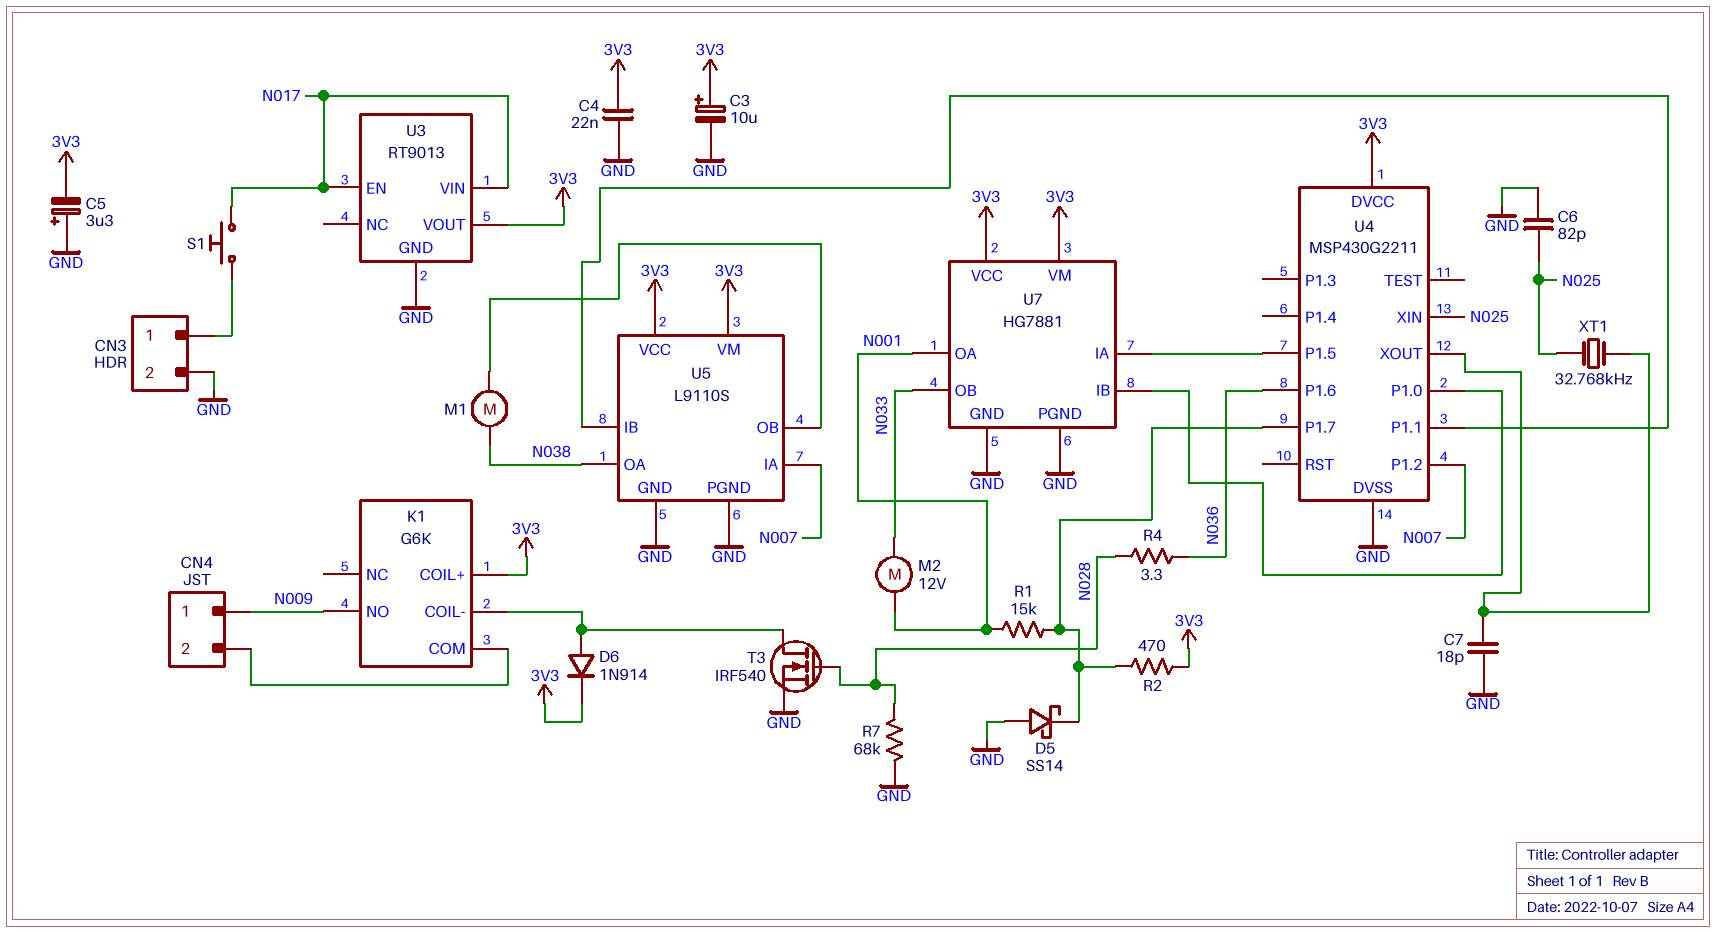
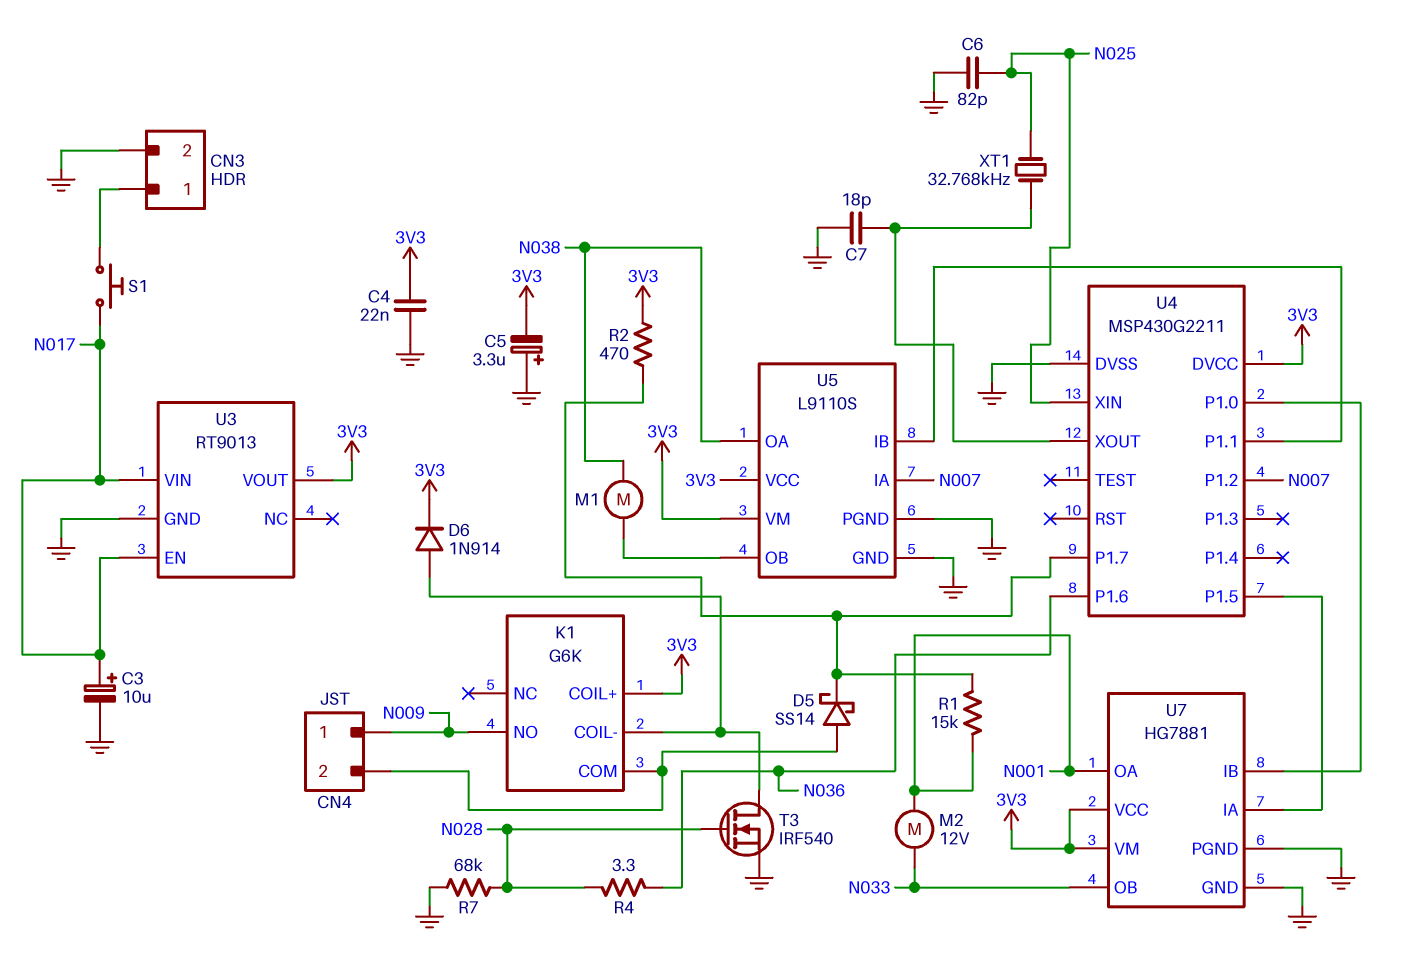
C3: 10uF (plus 3V3, minus GND) -> 10uF (plus N017, minus GND)
D5: schottky SS14 (A GND, K U4/P1.7) -> schottky SS14 (A CN4/2, K U4/P1.7)

